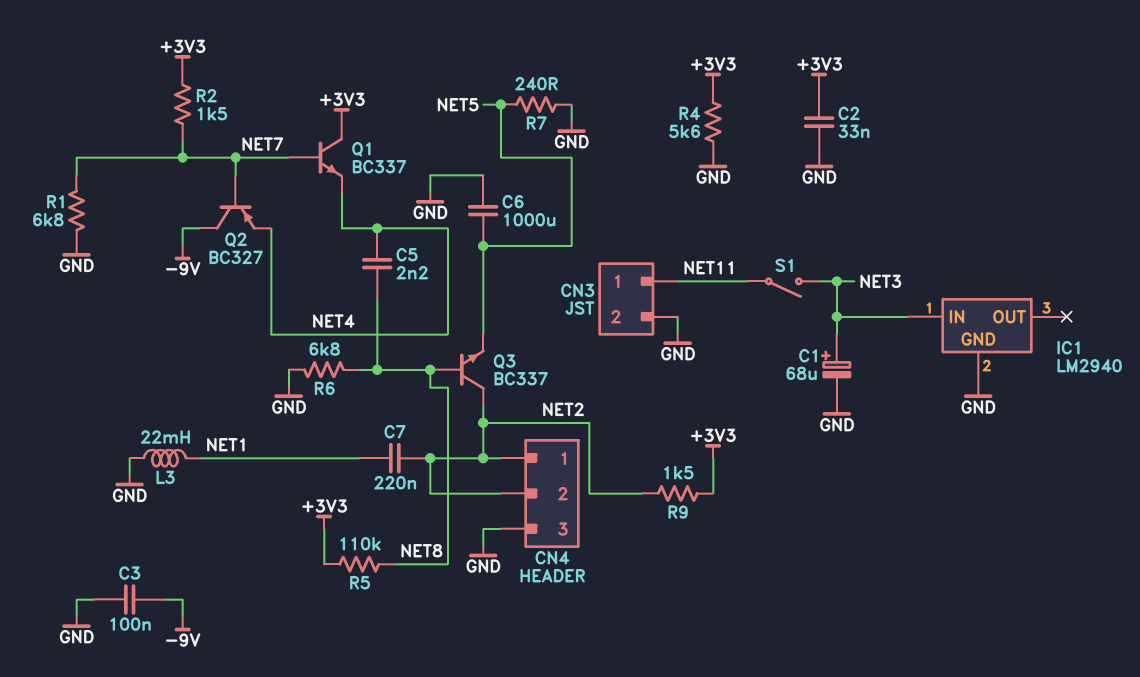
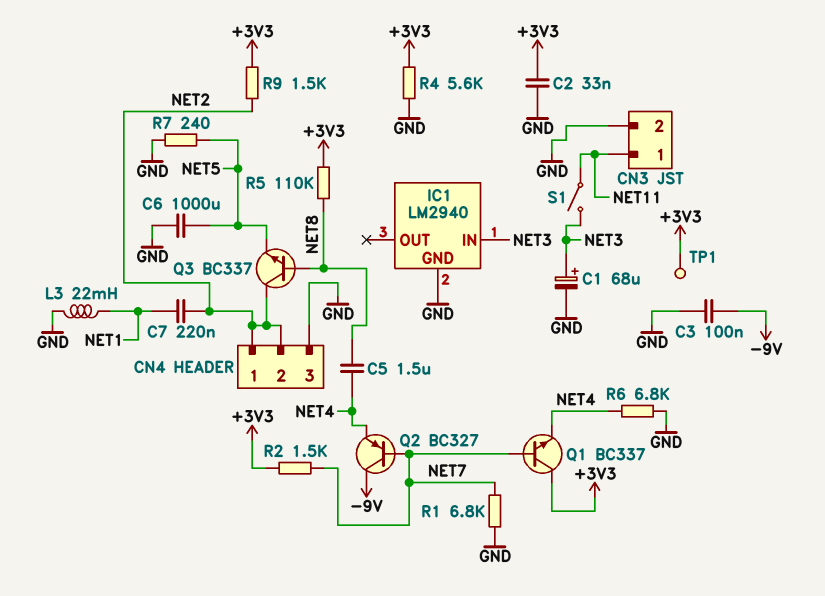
C5: 2.2nF (NET4, NET8) -> 1.5uF (NET4, NET8)
R6: 6.8k (GND, NET8) -> 6.8k (GND, NET4)
TP1: none -> test point (+3V3)

